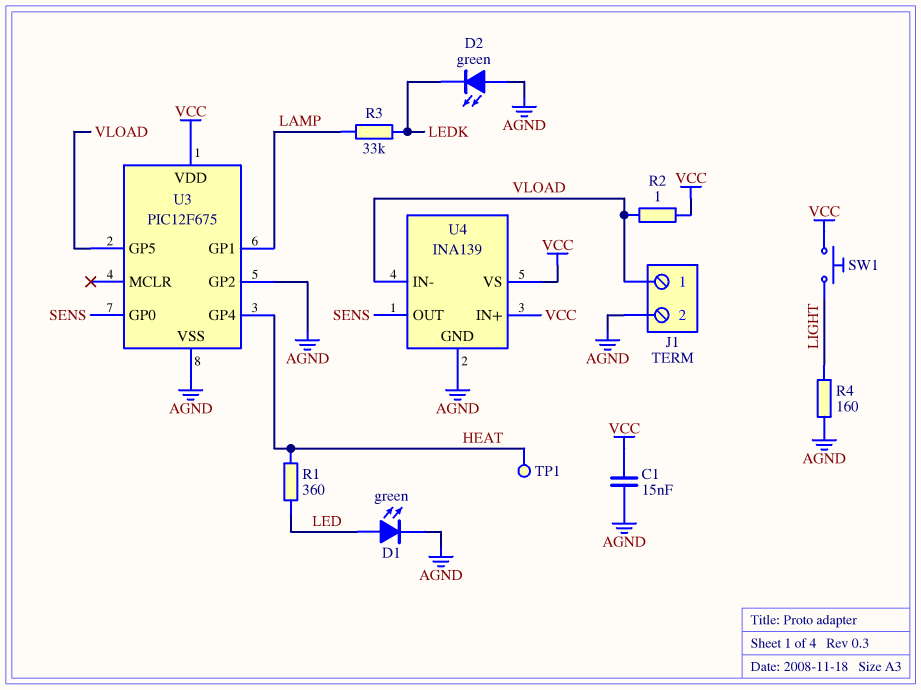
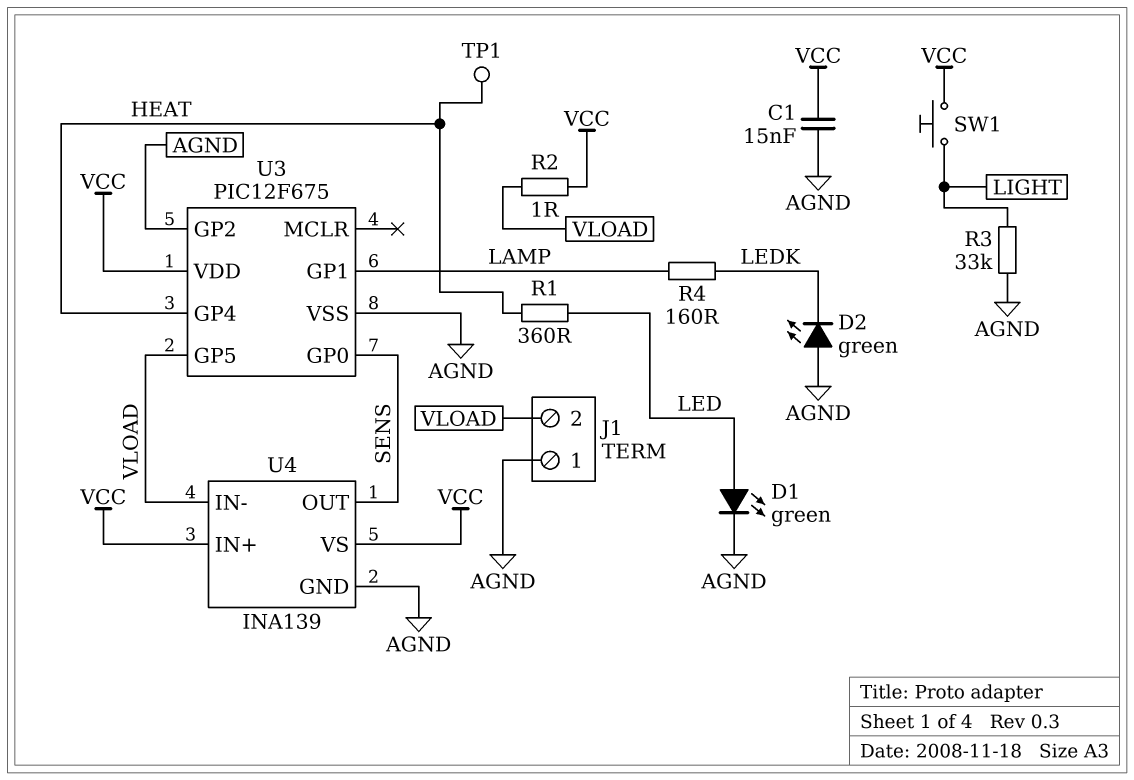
J1 pin 1: VLOAD -> AGND
J1 pin 2: AGND -> VLOAD
R3: 33k (LAMP, LEDK) -> 33k (AGND, LIGHT)
R4: 160 (AGND, LIGHT) -> 160 (LAMP, LEDK)

